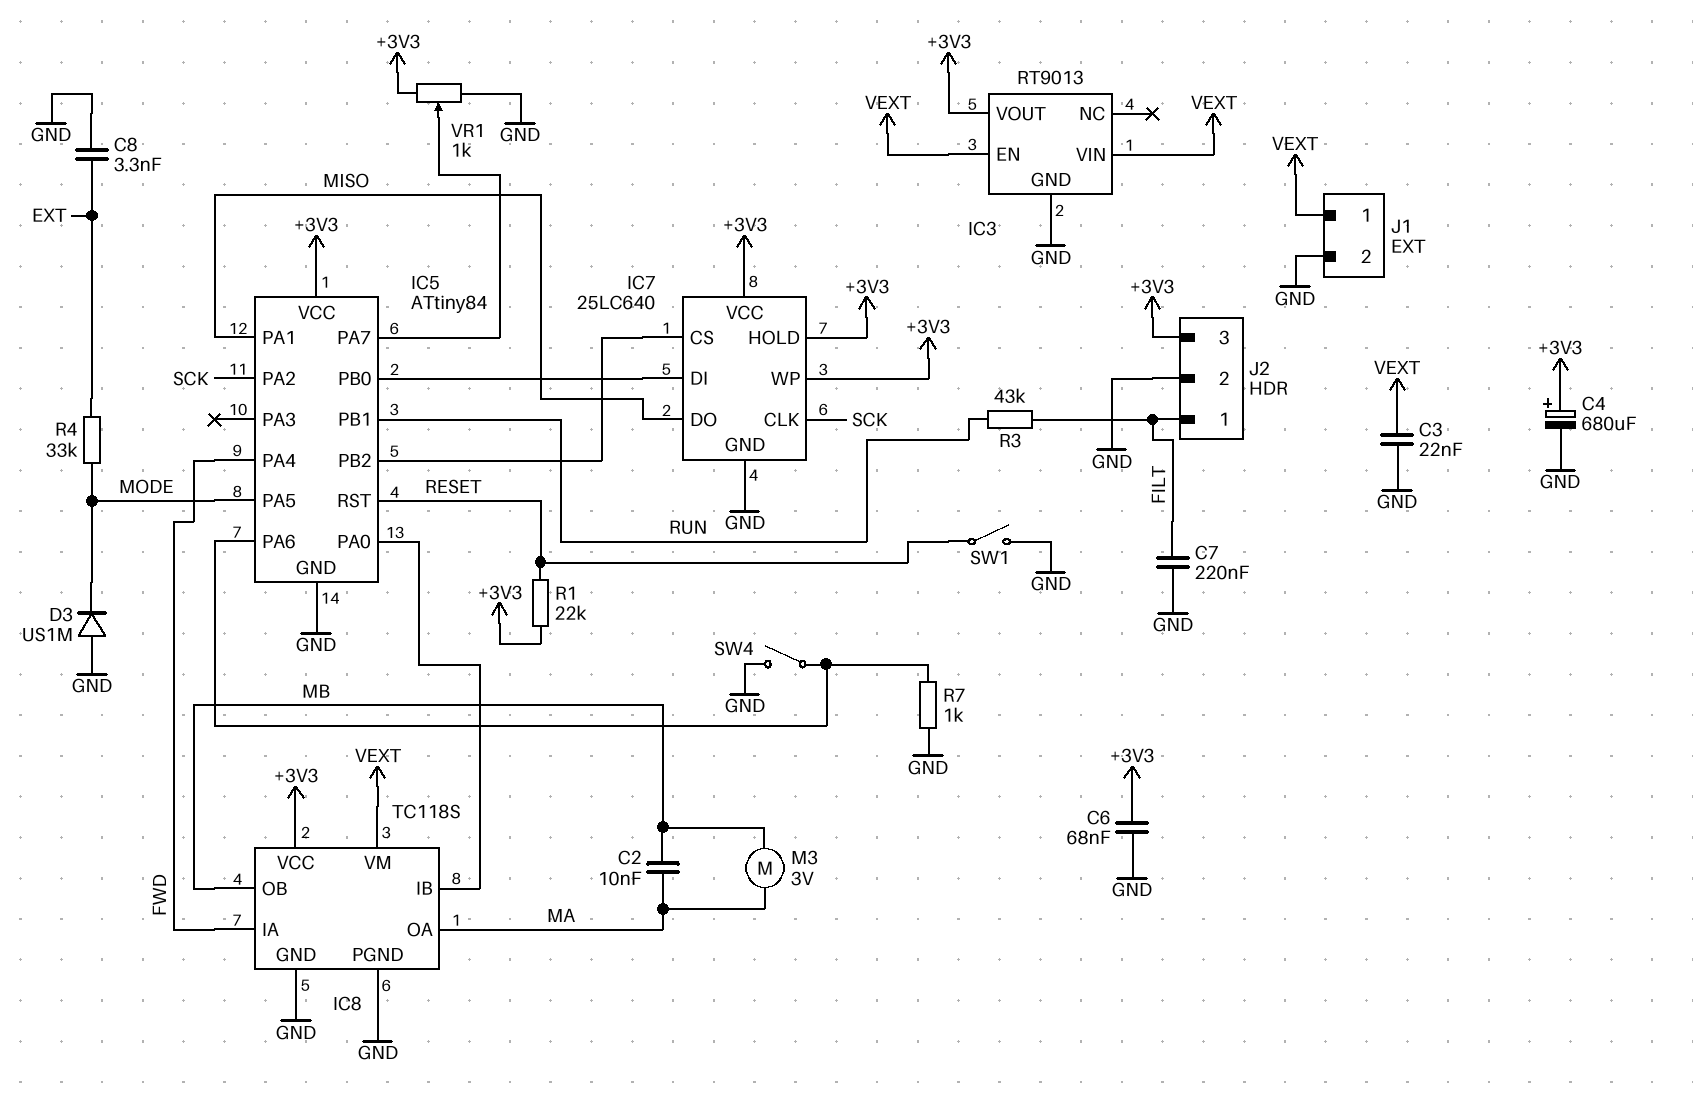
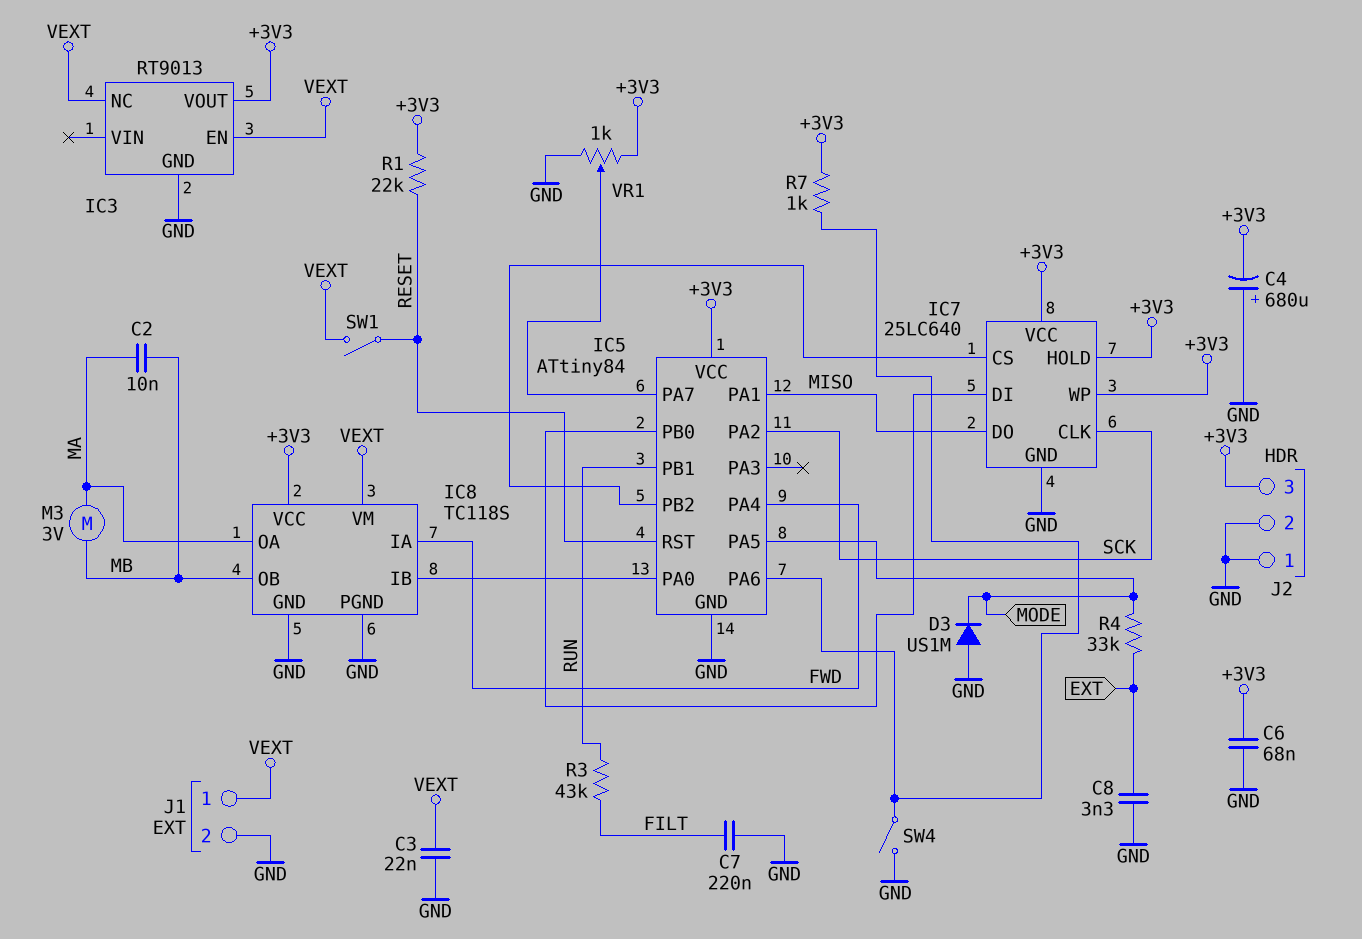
C4: 680uF (plus +3V3, minus GND) -> 680uF (plus GND, minus +3V3)
IC3 pin NC: none -> VEXT
IC3 pin VIN: VEXT -> none
J2 pin 1: FILT -> GND
R7: 1k (GND, IC5/PA6) -> 1k (+3V3, IC5/PA6)
SW1: switch (GND, RESET) -> switch (RESET, VEXT)

